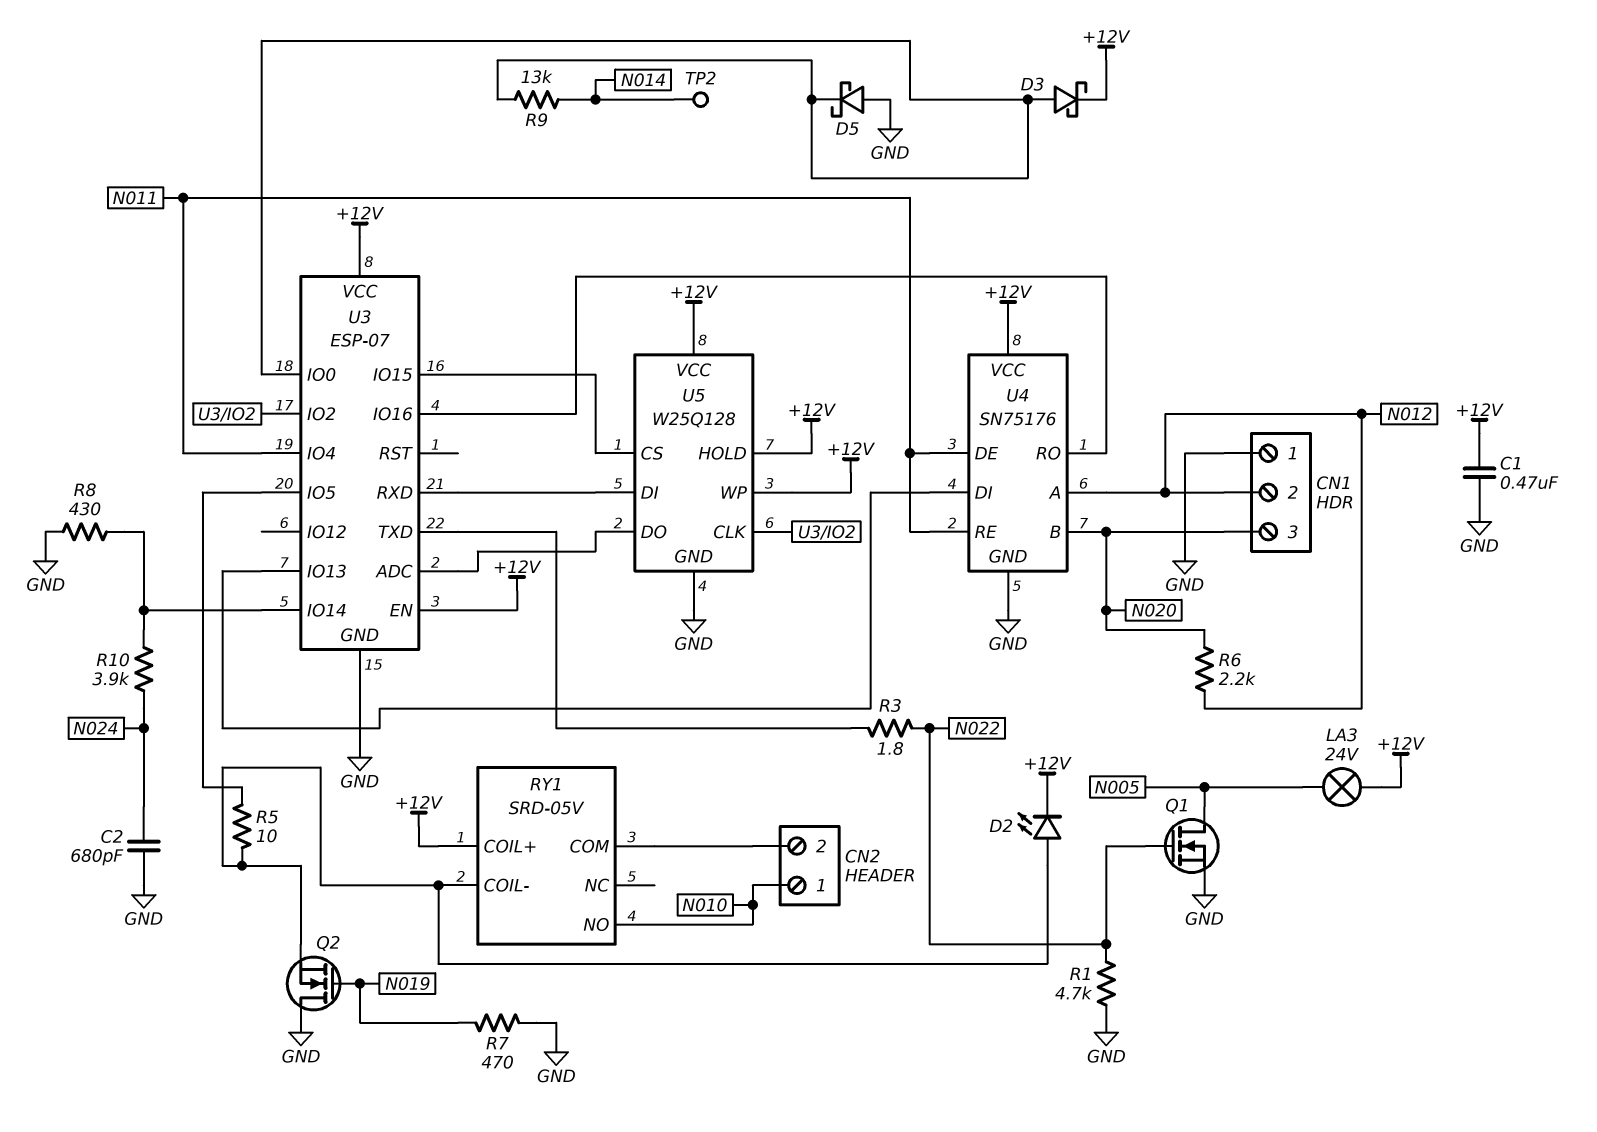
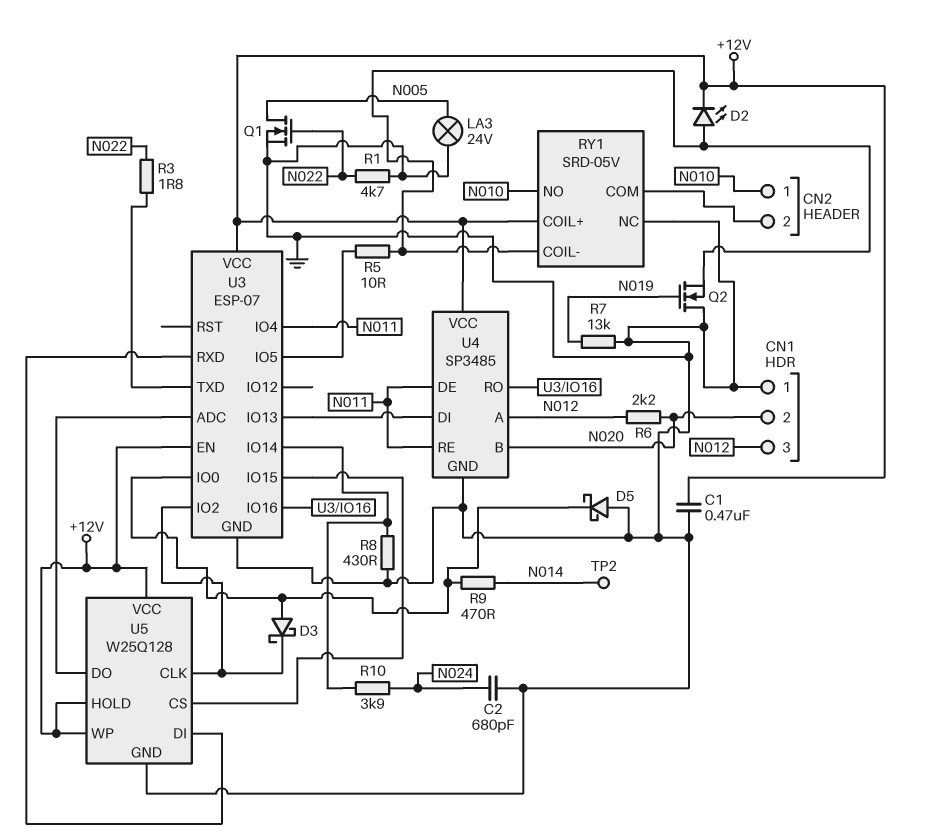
CN1 pin 2: N012 -> N020
CN1 pin 3: N020 -> N012
D3: schottky (A U3/IO0, K +12V) -> schottky (A U3/IO0, K U3/IO2)
LA3: lamp 24V (+12V, N005) -> lamp 24V (GND, N005)
R7: 470 (GND, N019) -> 13k (GND, N019)
R9: 13k (N014, U3/IO0) -> 470 (N014, U3/IO0)
RY1 pin NC: none -> GND
U4: SN75176 -> SP3485

